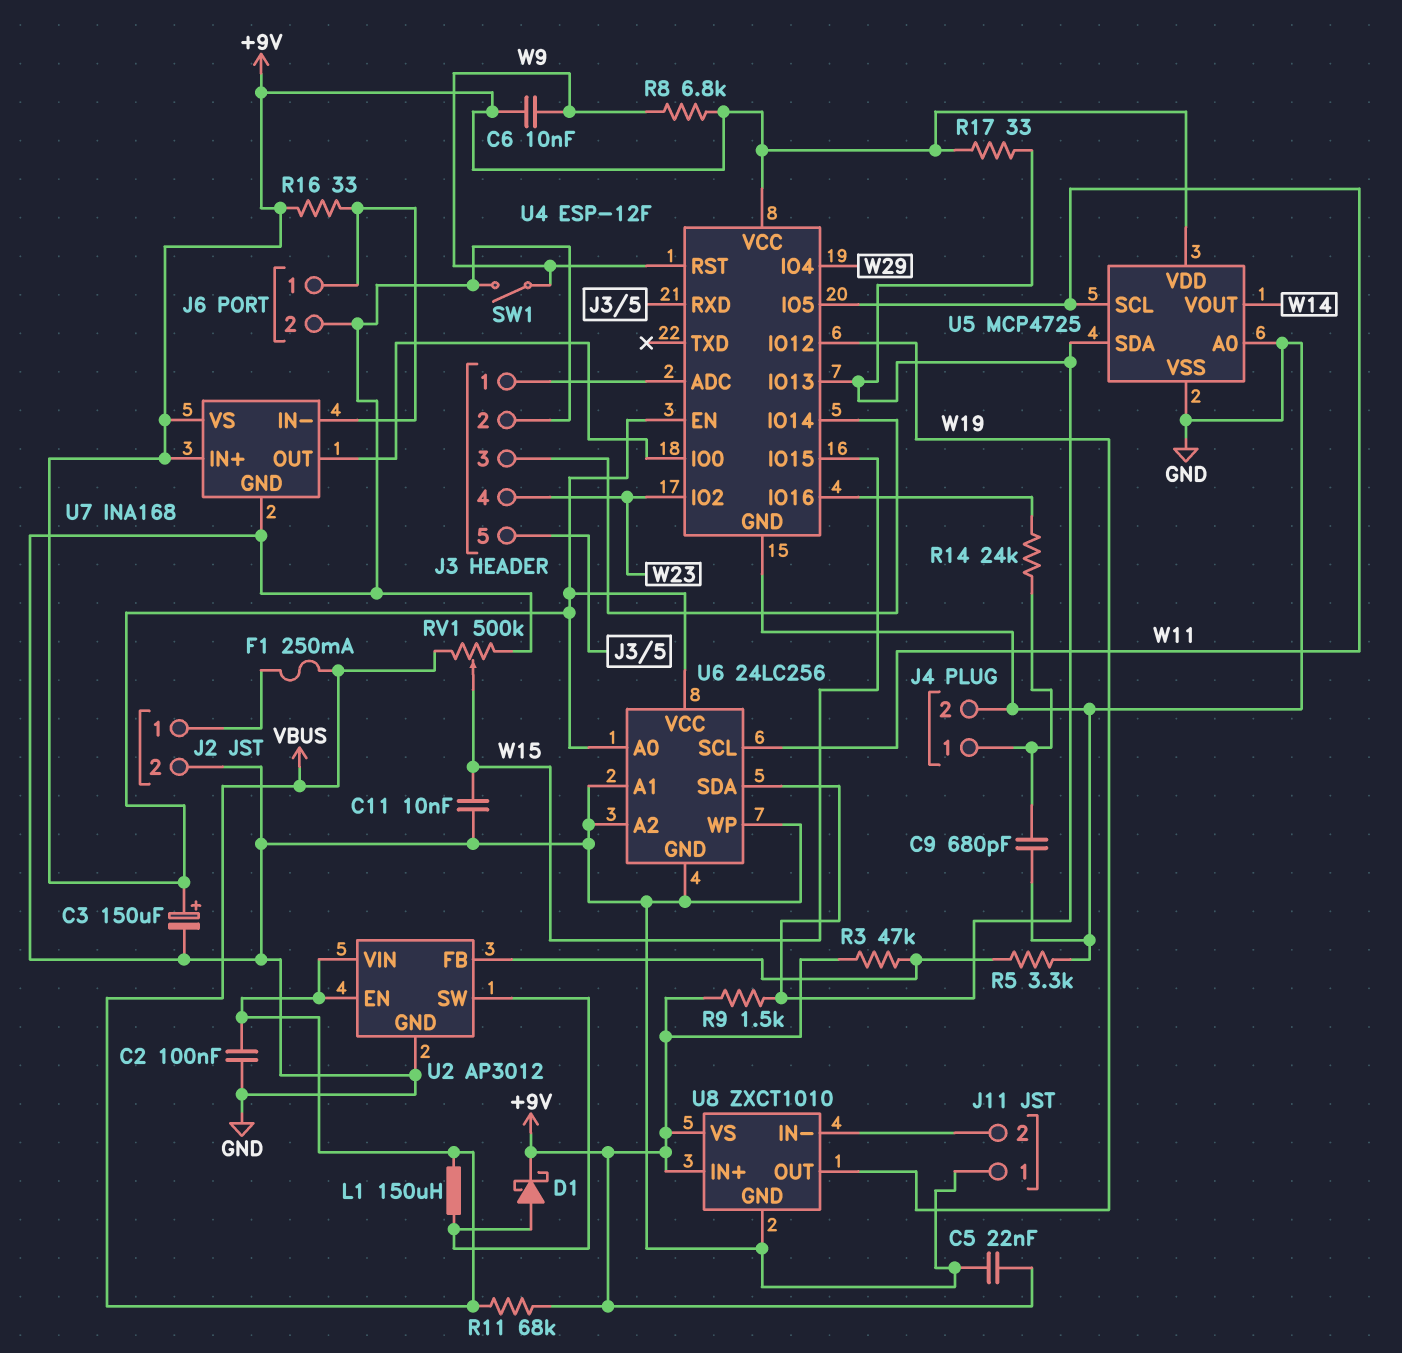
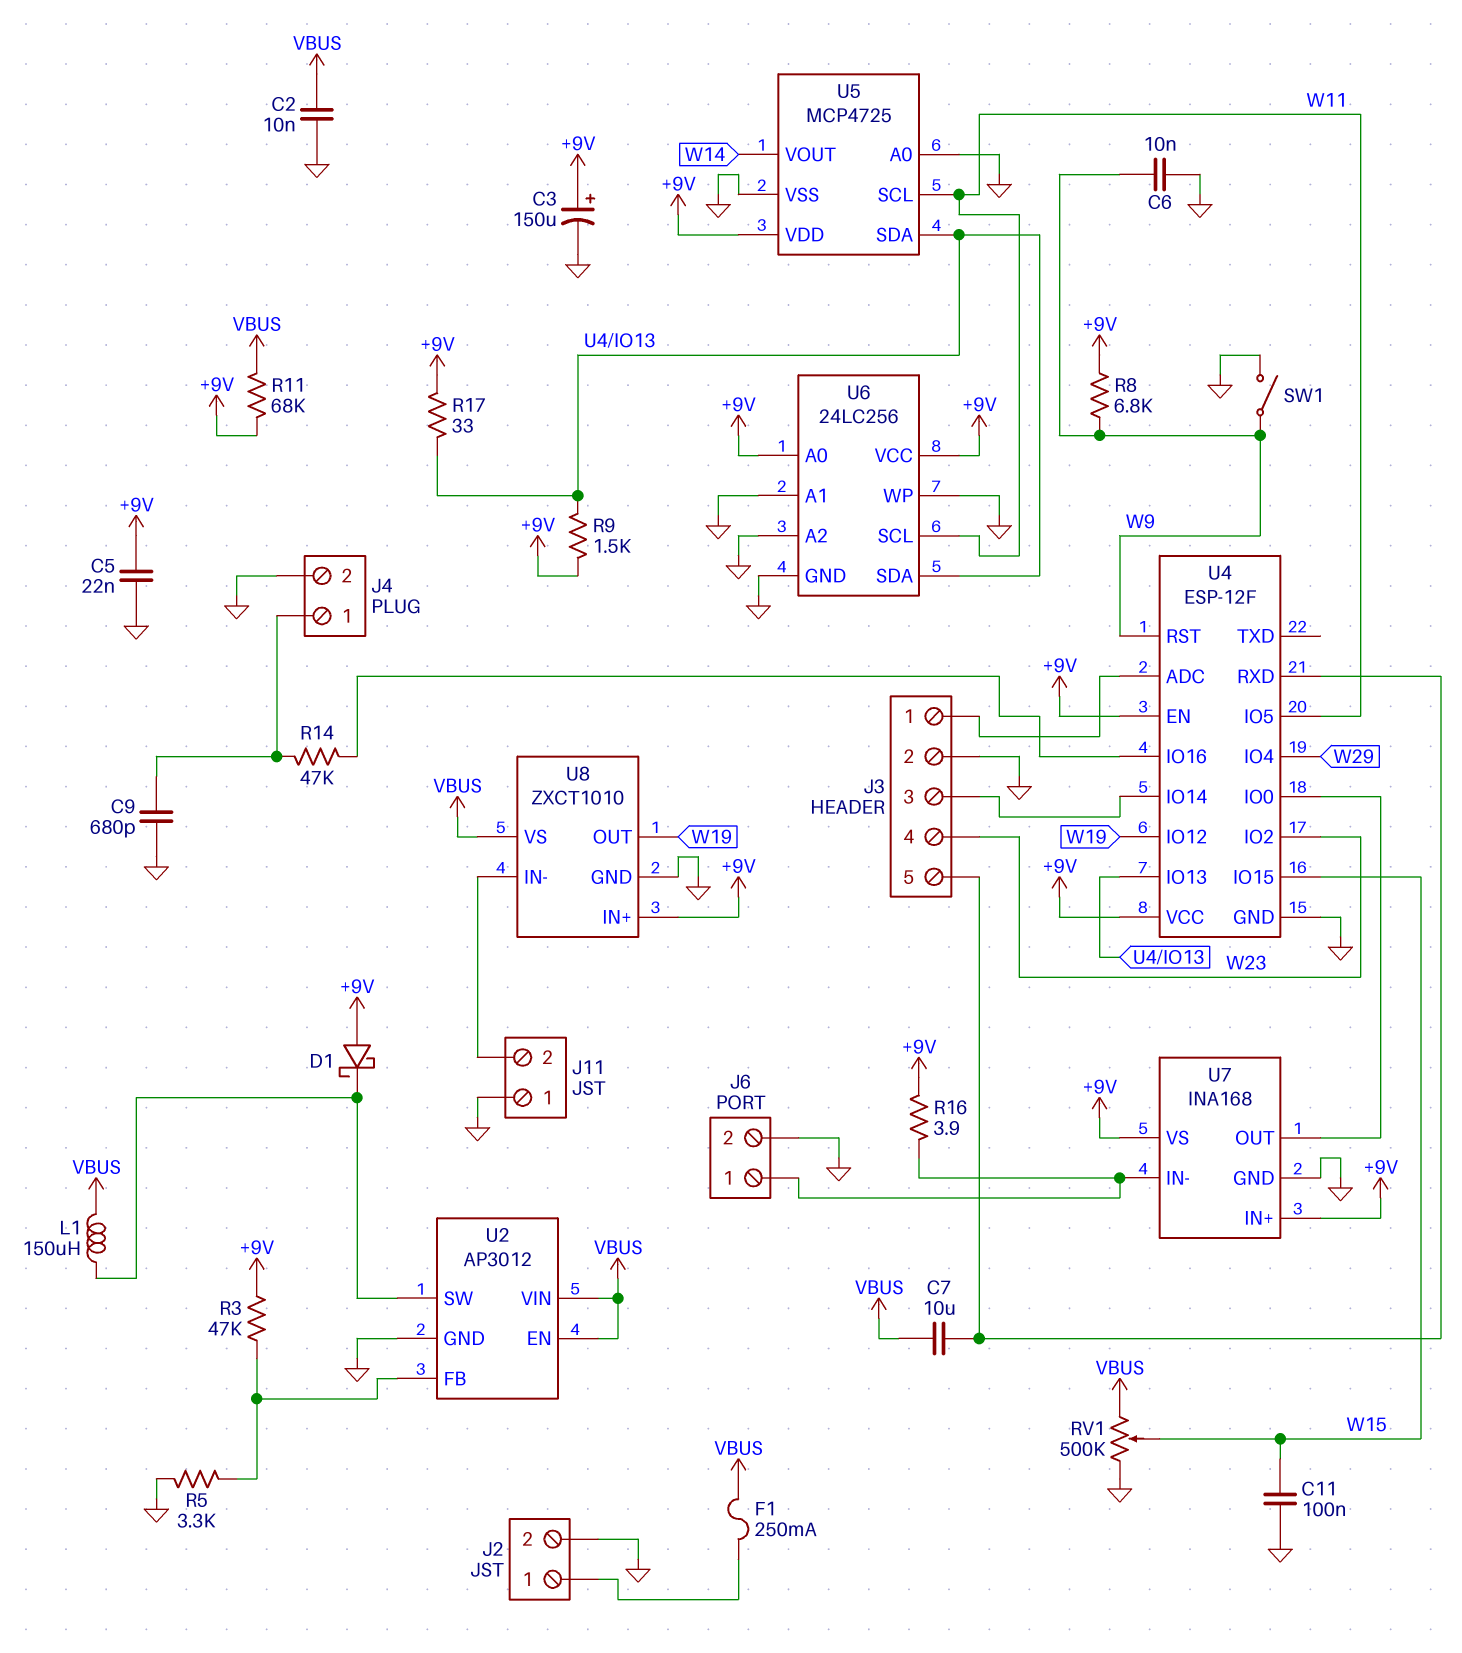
C2: 100nF (GND, VBUS) -> 10nF (GND, VBUS)
C6: 10nF (+9V, W9) -> 10nF (GND, W9)
C7: none -> 10uF (J3/5, VBUS)
C11: 10nF (GND, W15) -> 100nF (GND, W15)
D1: schottky (A U2/SW, K +9V) -> schottky (A +9V, K U2/SW)
R14: 24k (J4/1, U4/IO16) -> 47k (J4/1, U4/IO16)
R16: 33 (+9V, J6/1) -> 3.9 (+9V, J6/1)
U8 pin VS: +9V -> VBUS

